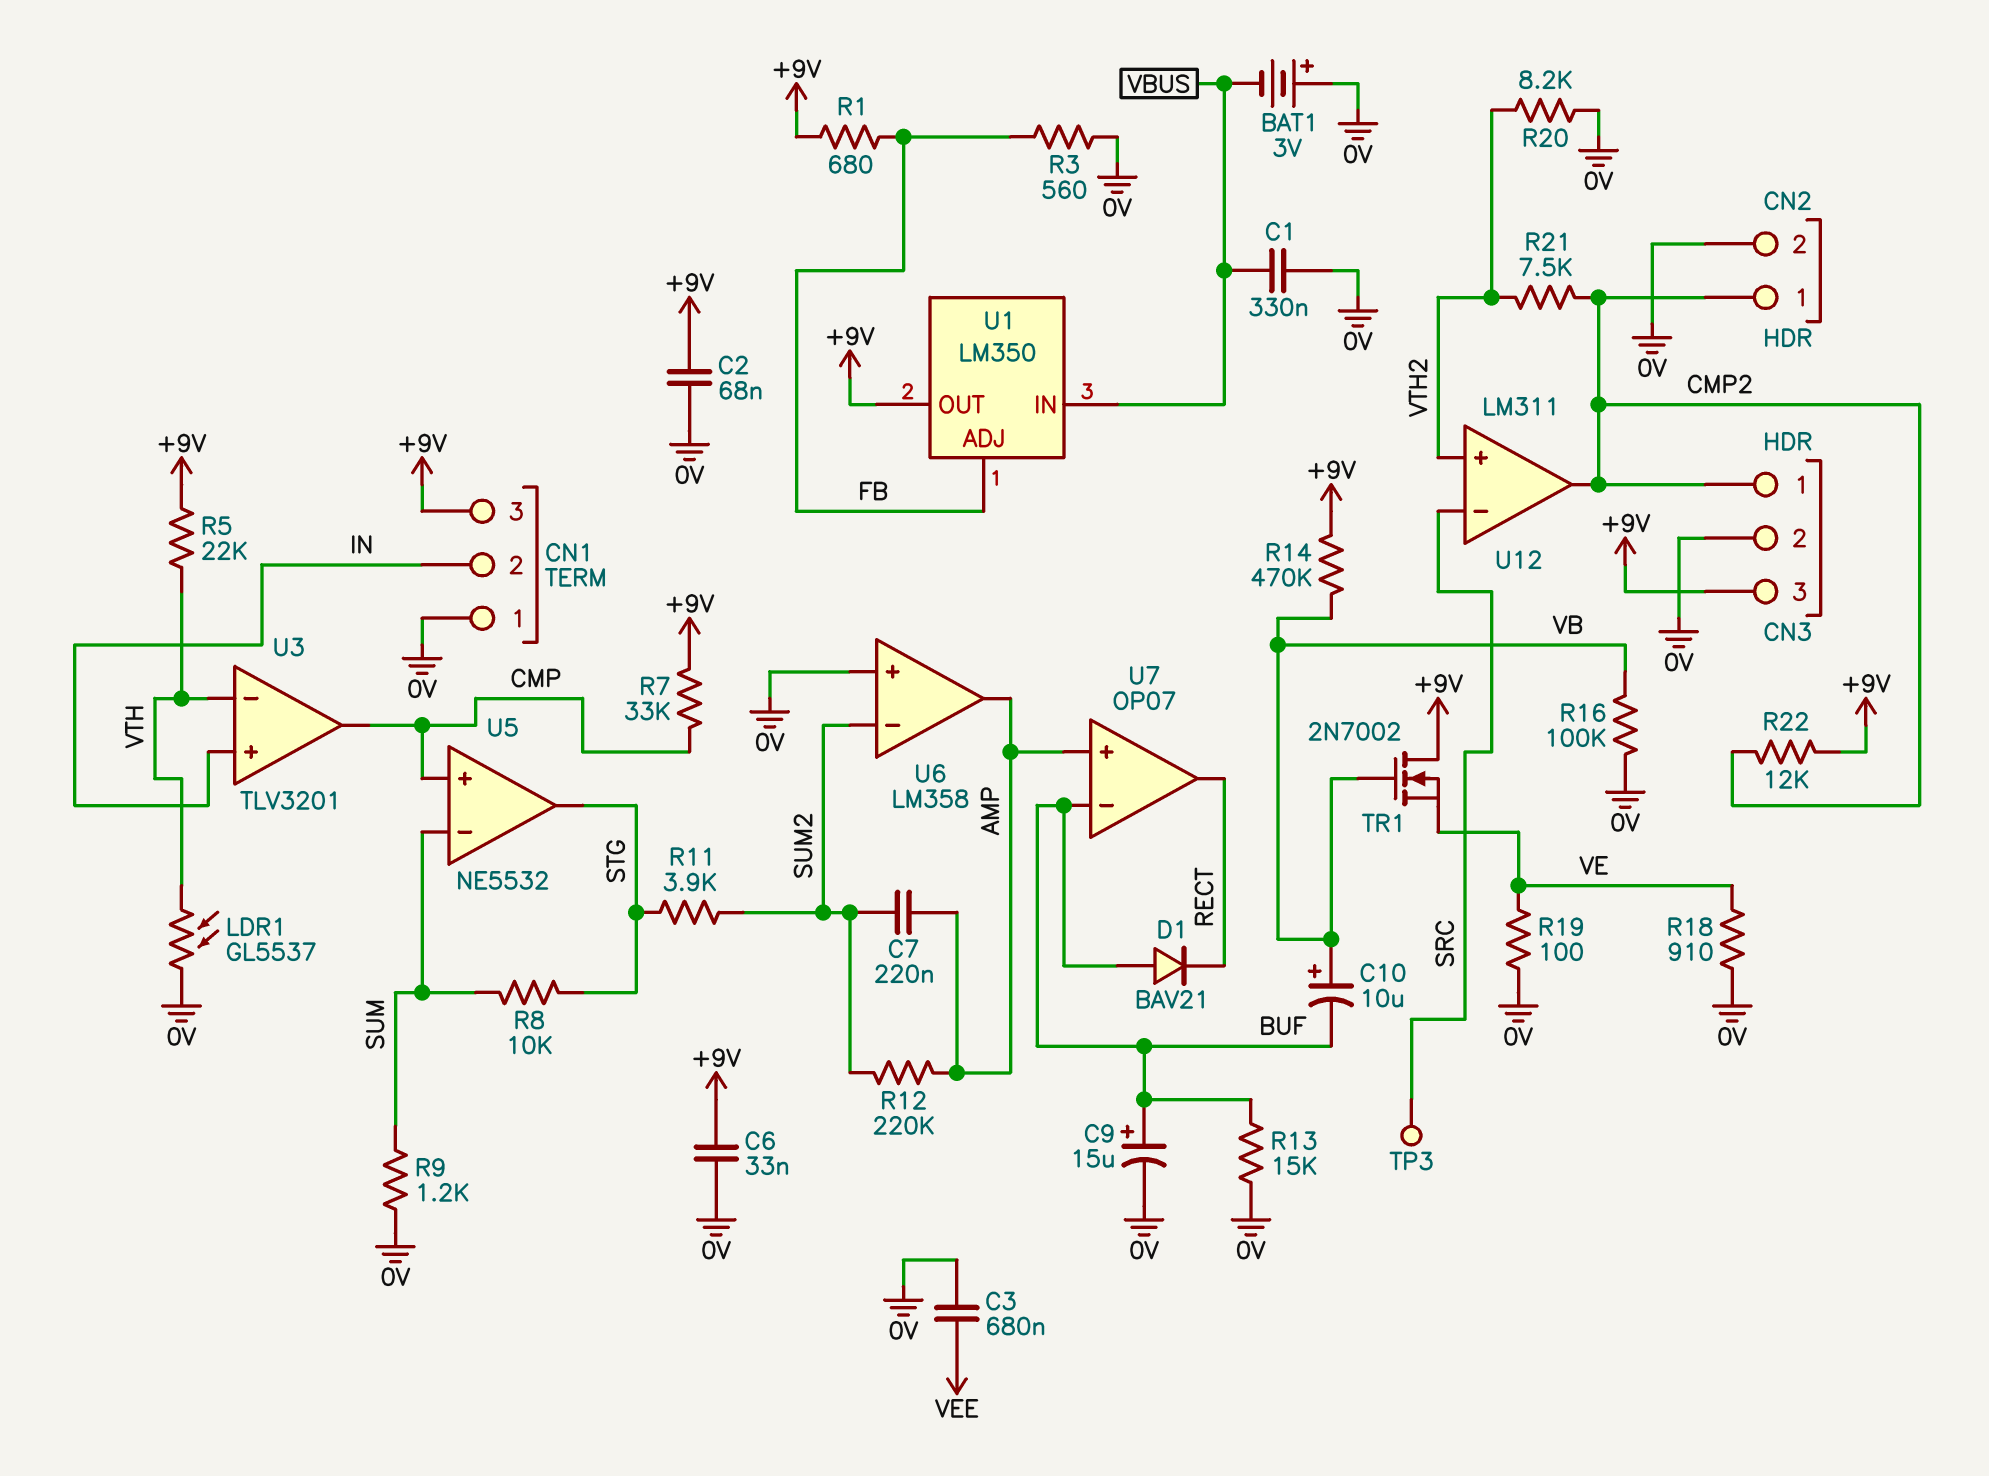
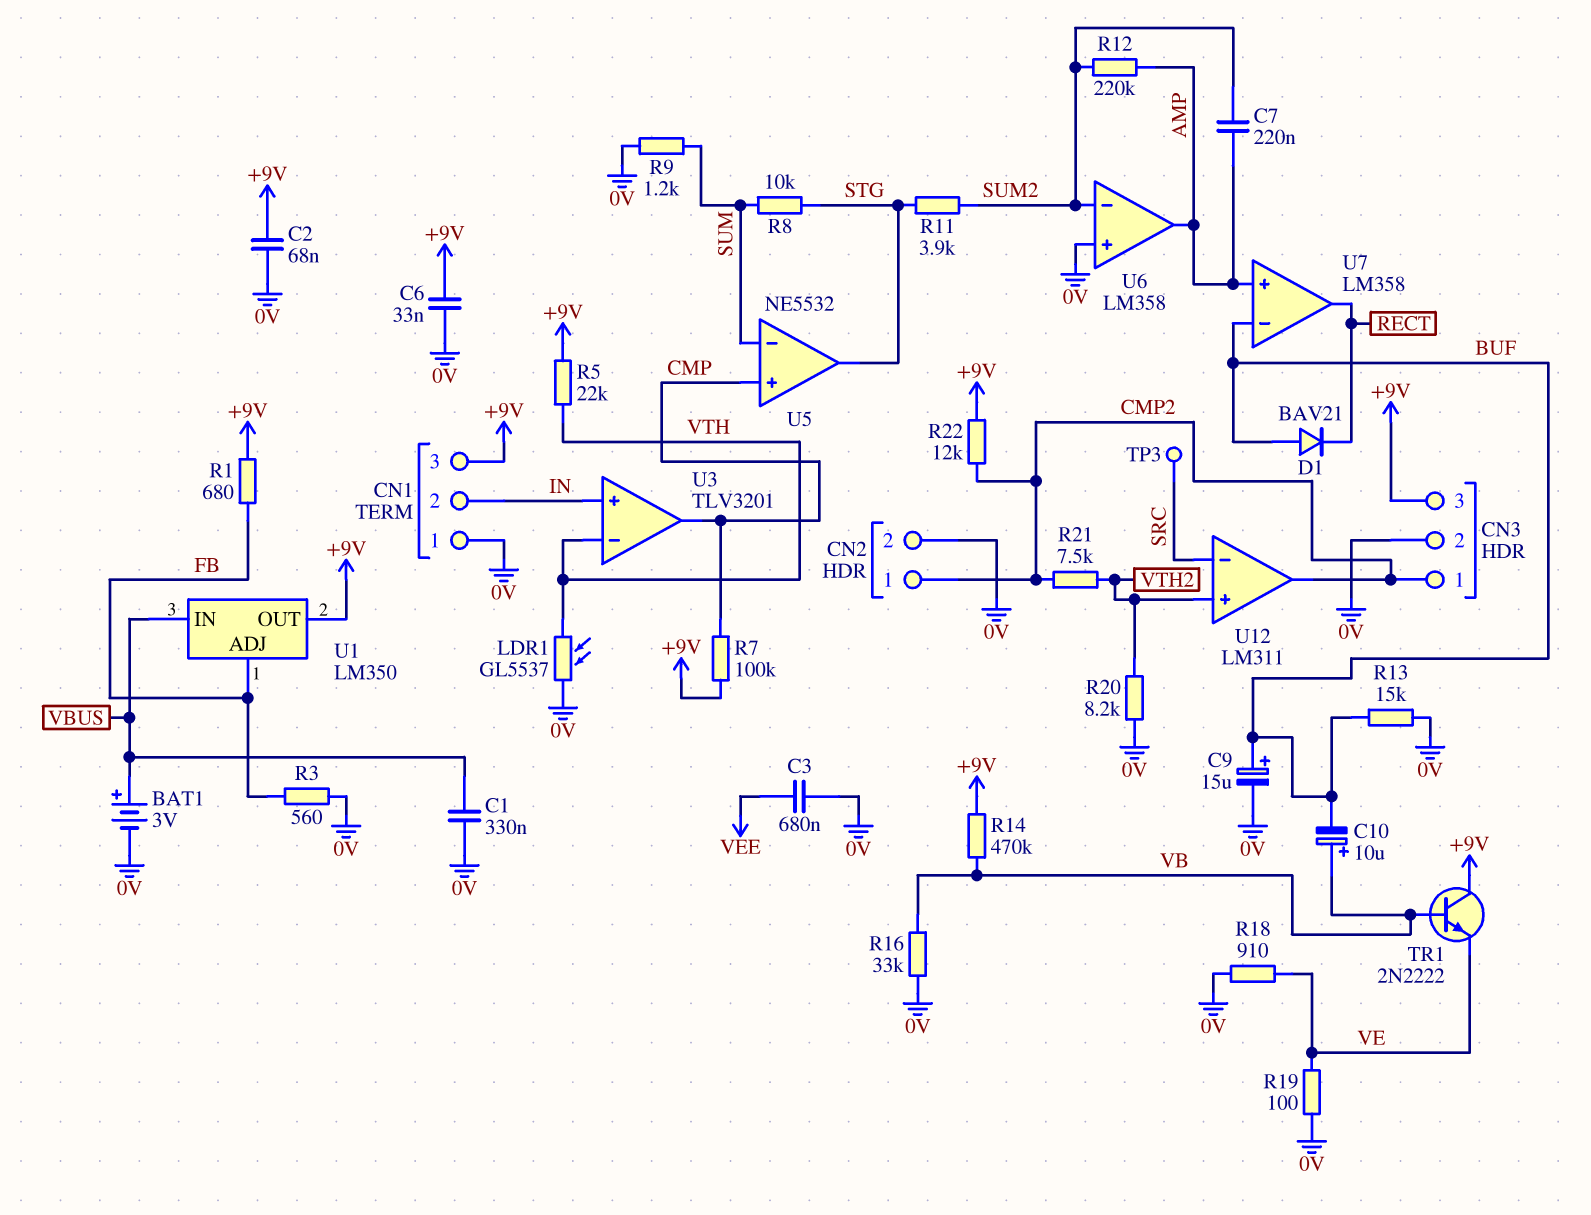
BAT1: 3V (plus 0V, minus VBUS) -> 3V (plus VBUS, minus 0V)
R7: 33k (+9V, CMP) -> 100k (+9V, CMP)
R16: 100k (0V, VB) -> 33k (0V, VB)
TR1: NMOS 2N7002 (G VB, D +9V, S VE) -> NPN 2N2222 (B VB, C +9V, E VE)
U7: OP07 -> LM358

